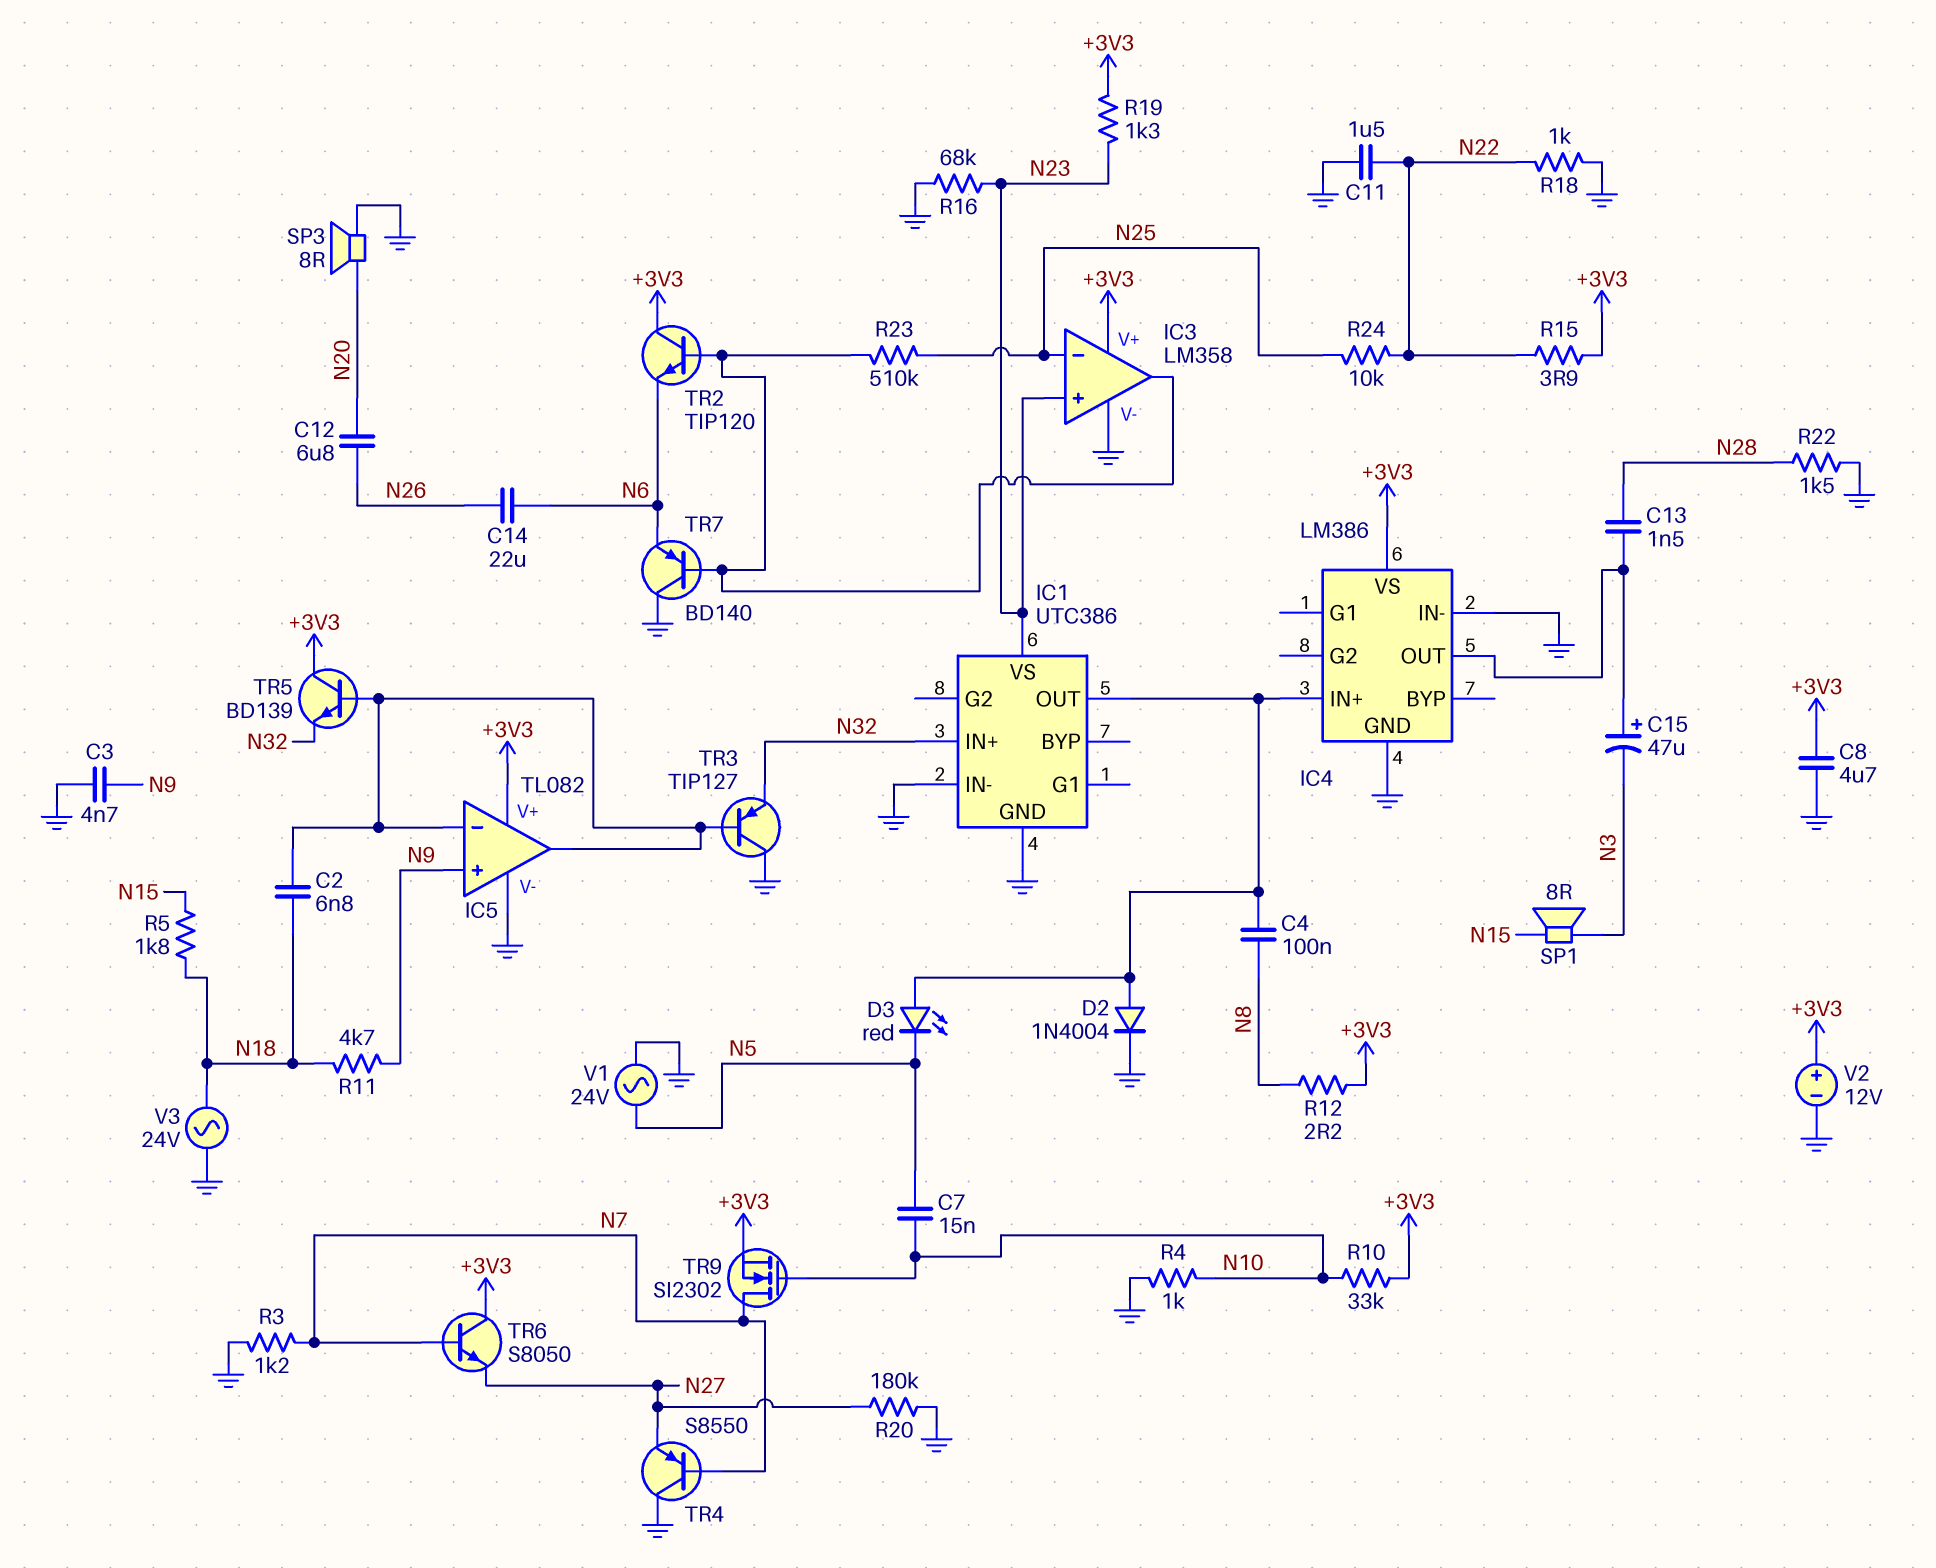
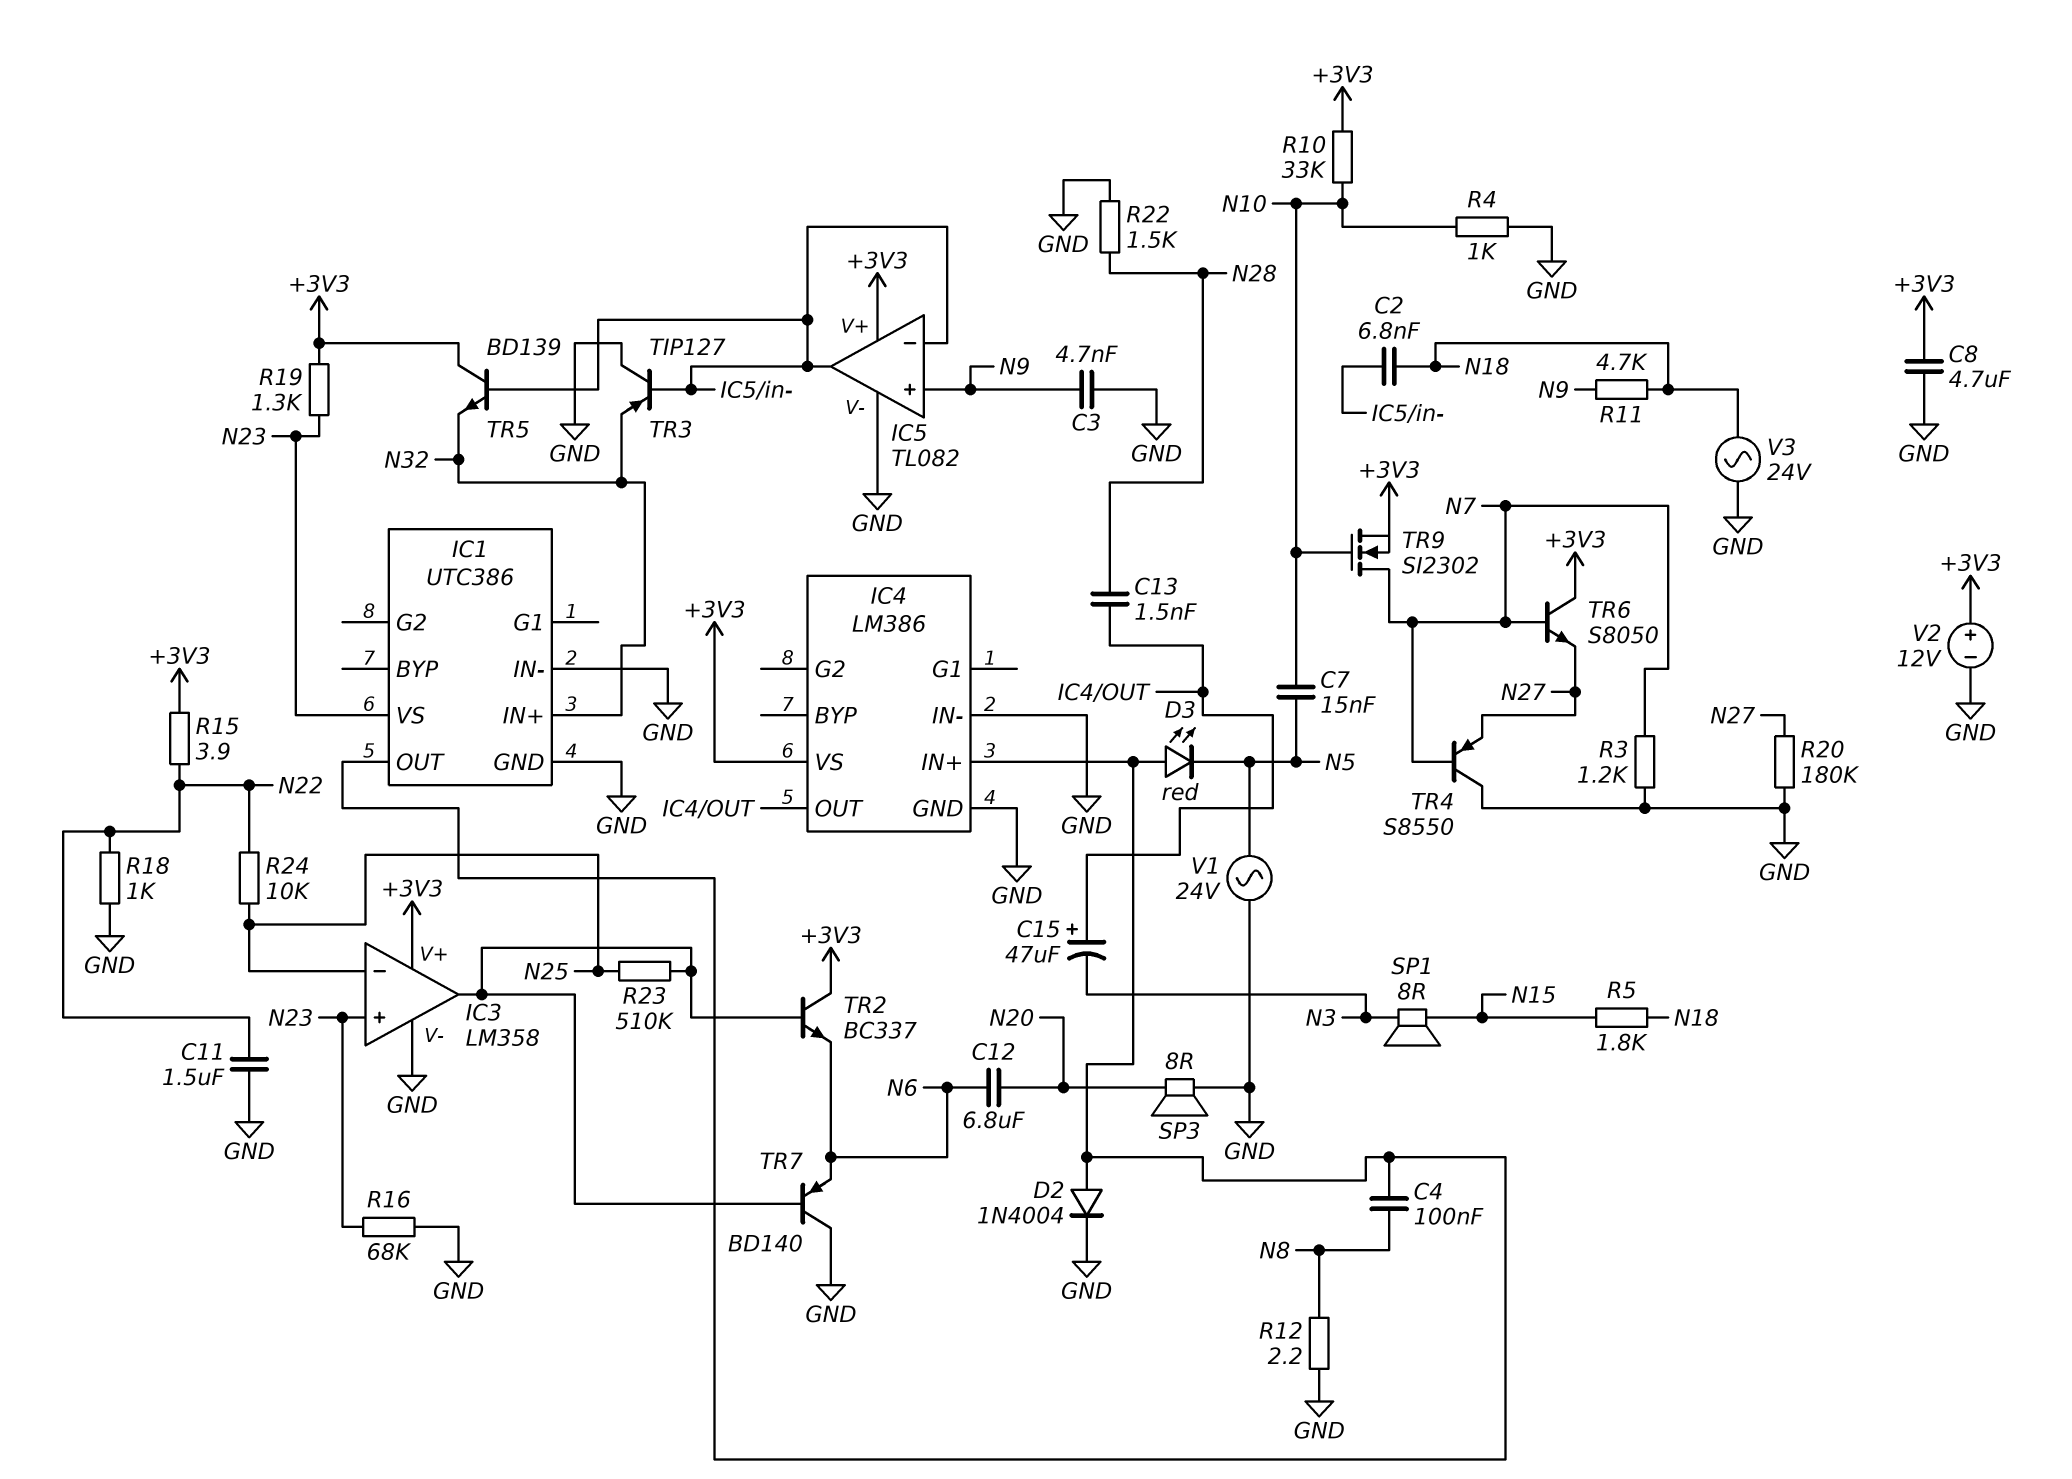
C12: 6.8uF (N20, N26) -> 6.8uF (N6, N20)
C14: 22uF (N6, N26) -> none
R12: 2.2 (+3V3, N8) -> 2.2 (GND, N8)
TR2: NPN TIP120 (B IC3/out, C +3V3, E N6) -> NPN BC337 (B IC3/out, C +3V3, E N6)

